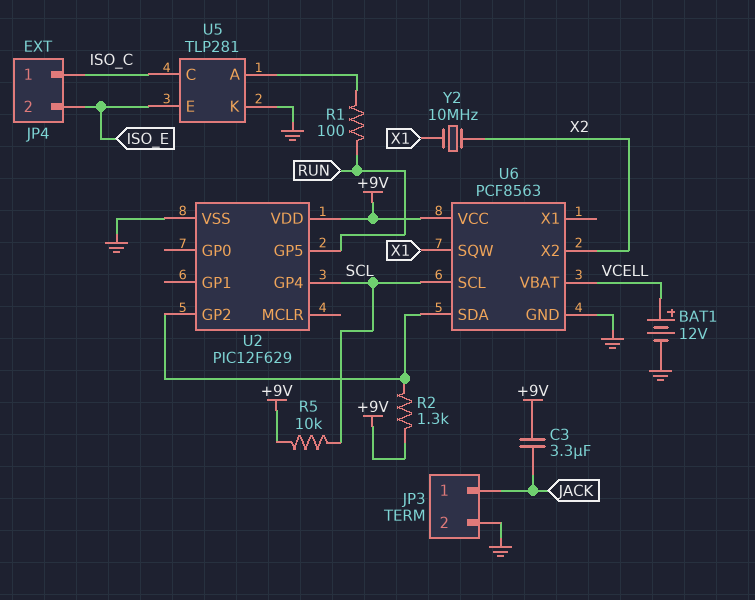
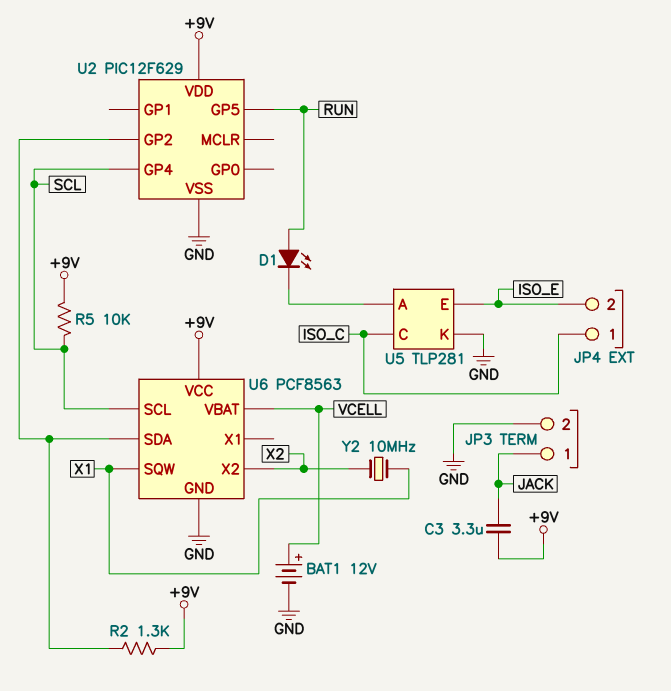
D1: none -> LED (A RUN, K U5/A)
R1: 100 (RUN, U5/A) -> none

